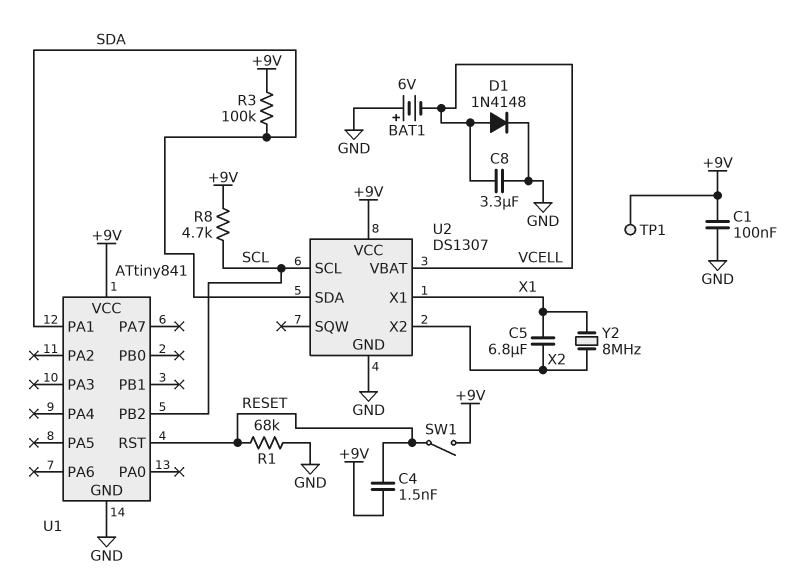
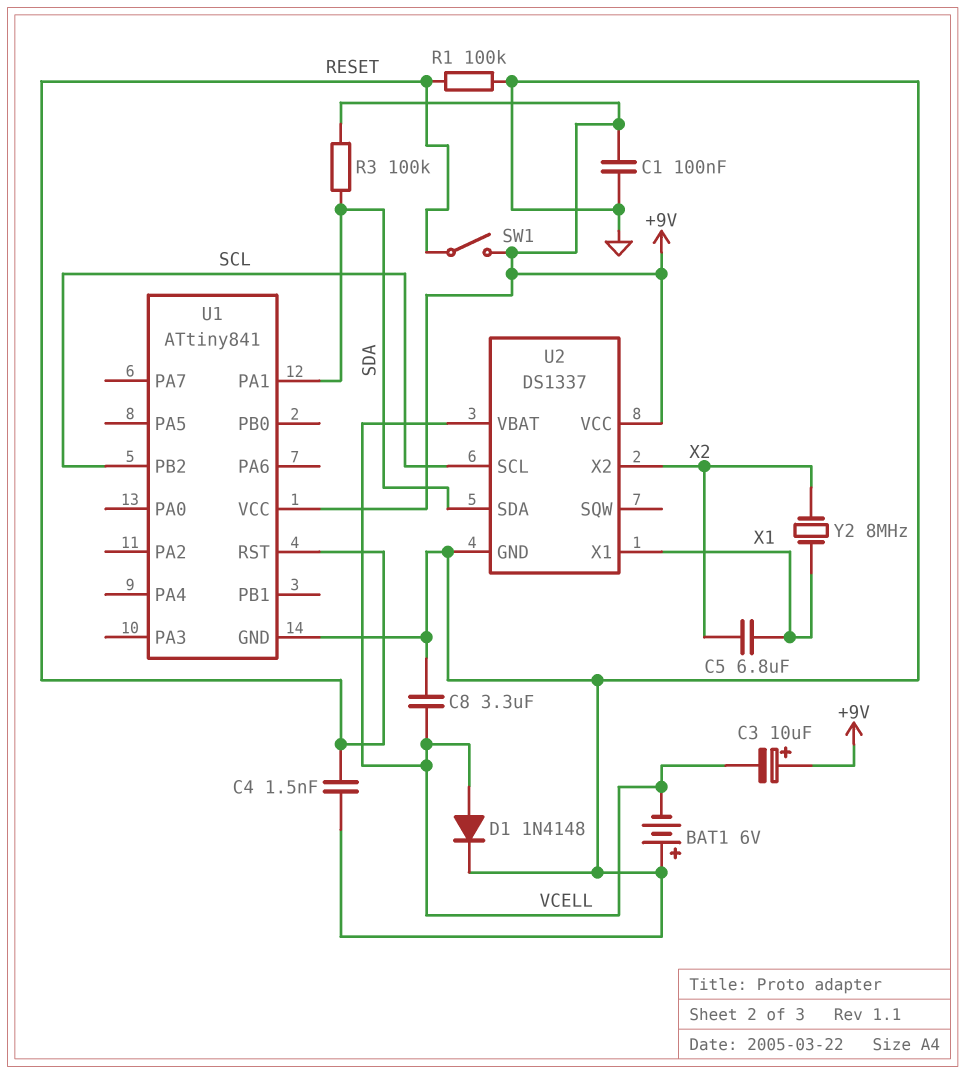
C3: none -> 10uF (plus +9V, minus VCELL)
C4: 1.5nF (+9V, RESET) -> 1.5nF (GND, RESET)
R1: 68k (GND, RESET) -> 100k (GND, RESET)
R8: 4.7k (+9V, SCL) -> none
TP1: test point (+9V) -> none
U2: DS1307 -> DS1337

